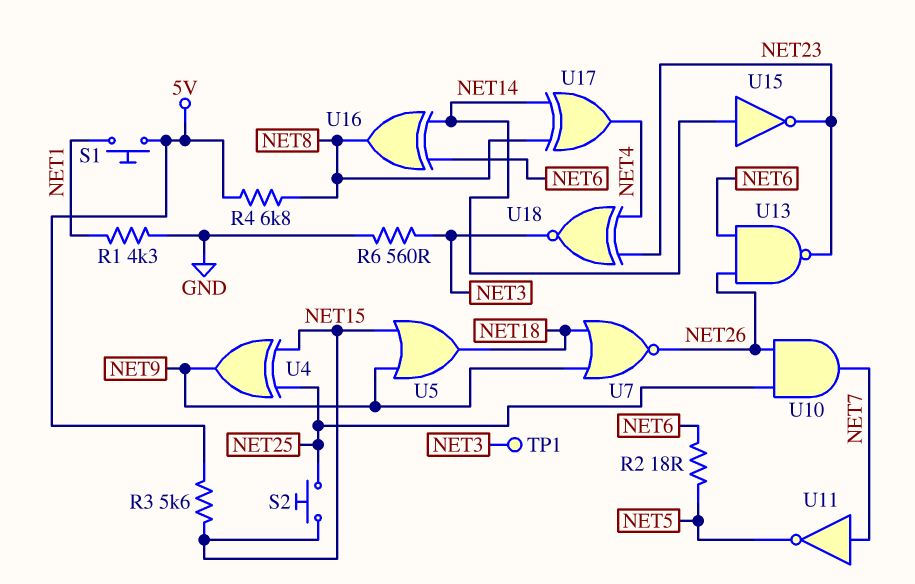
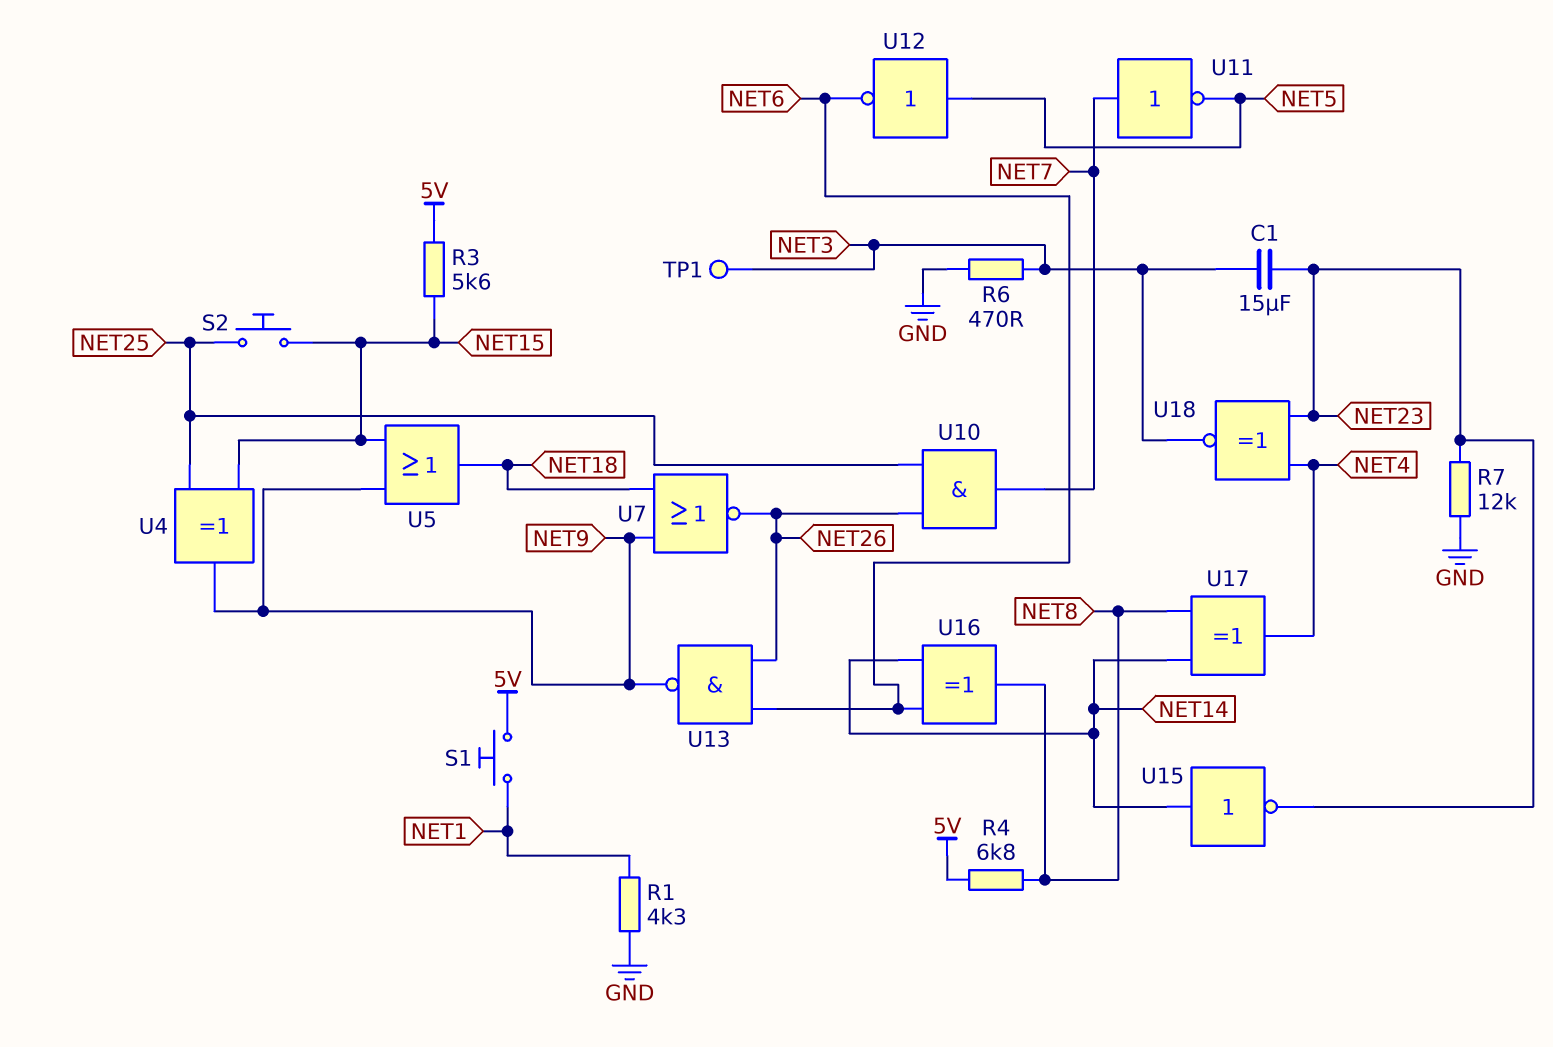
C1: none -> 15uF (NET3, NET23)
R2: 18 (NET5, NET6) -> none
R6: 560 (GND, NET3) -> 470 (GND, NET3)
R7: none -> 12k (GND, NET23)
U12: none -> NOT (in NET5, out NET6)
U13: NAND (in NET6, in NET26, out NET23) -> NAND (in NET6, in NET26, out NET9)

